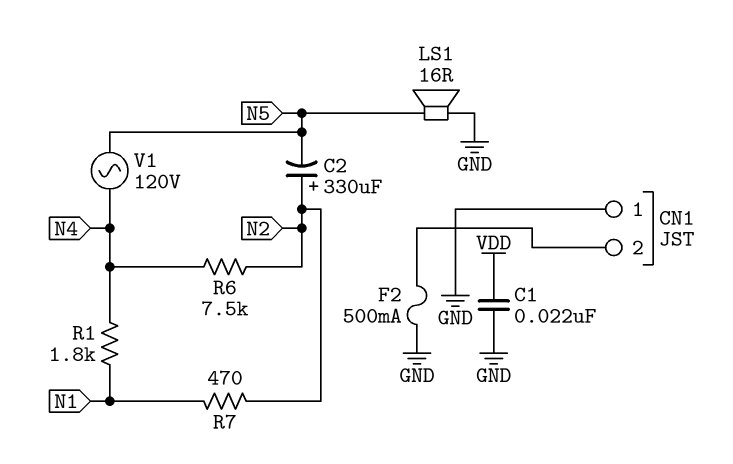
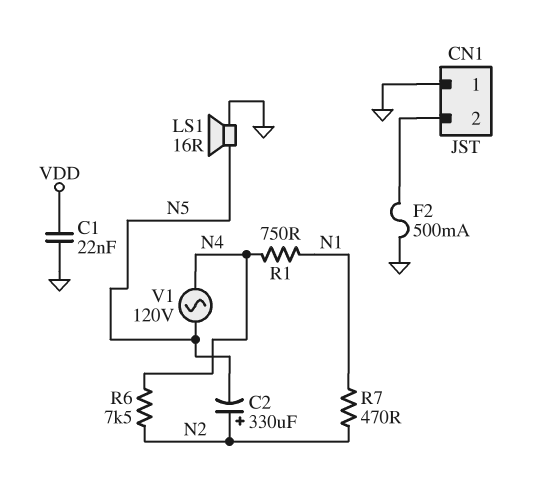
R1: 1.8k (N1, N4) -> 750 (N1, N4)

